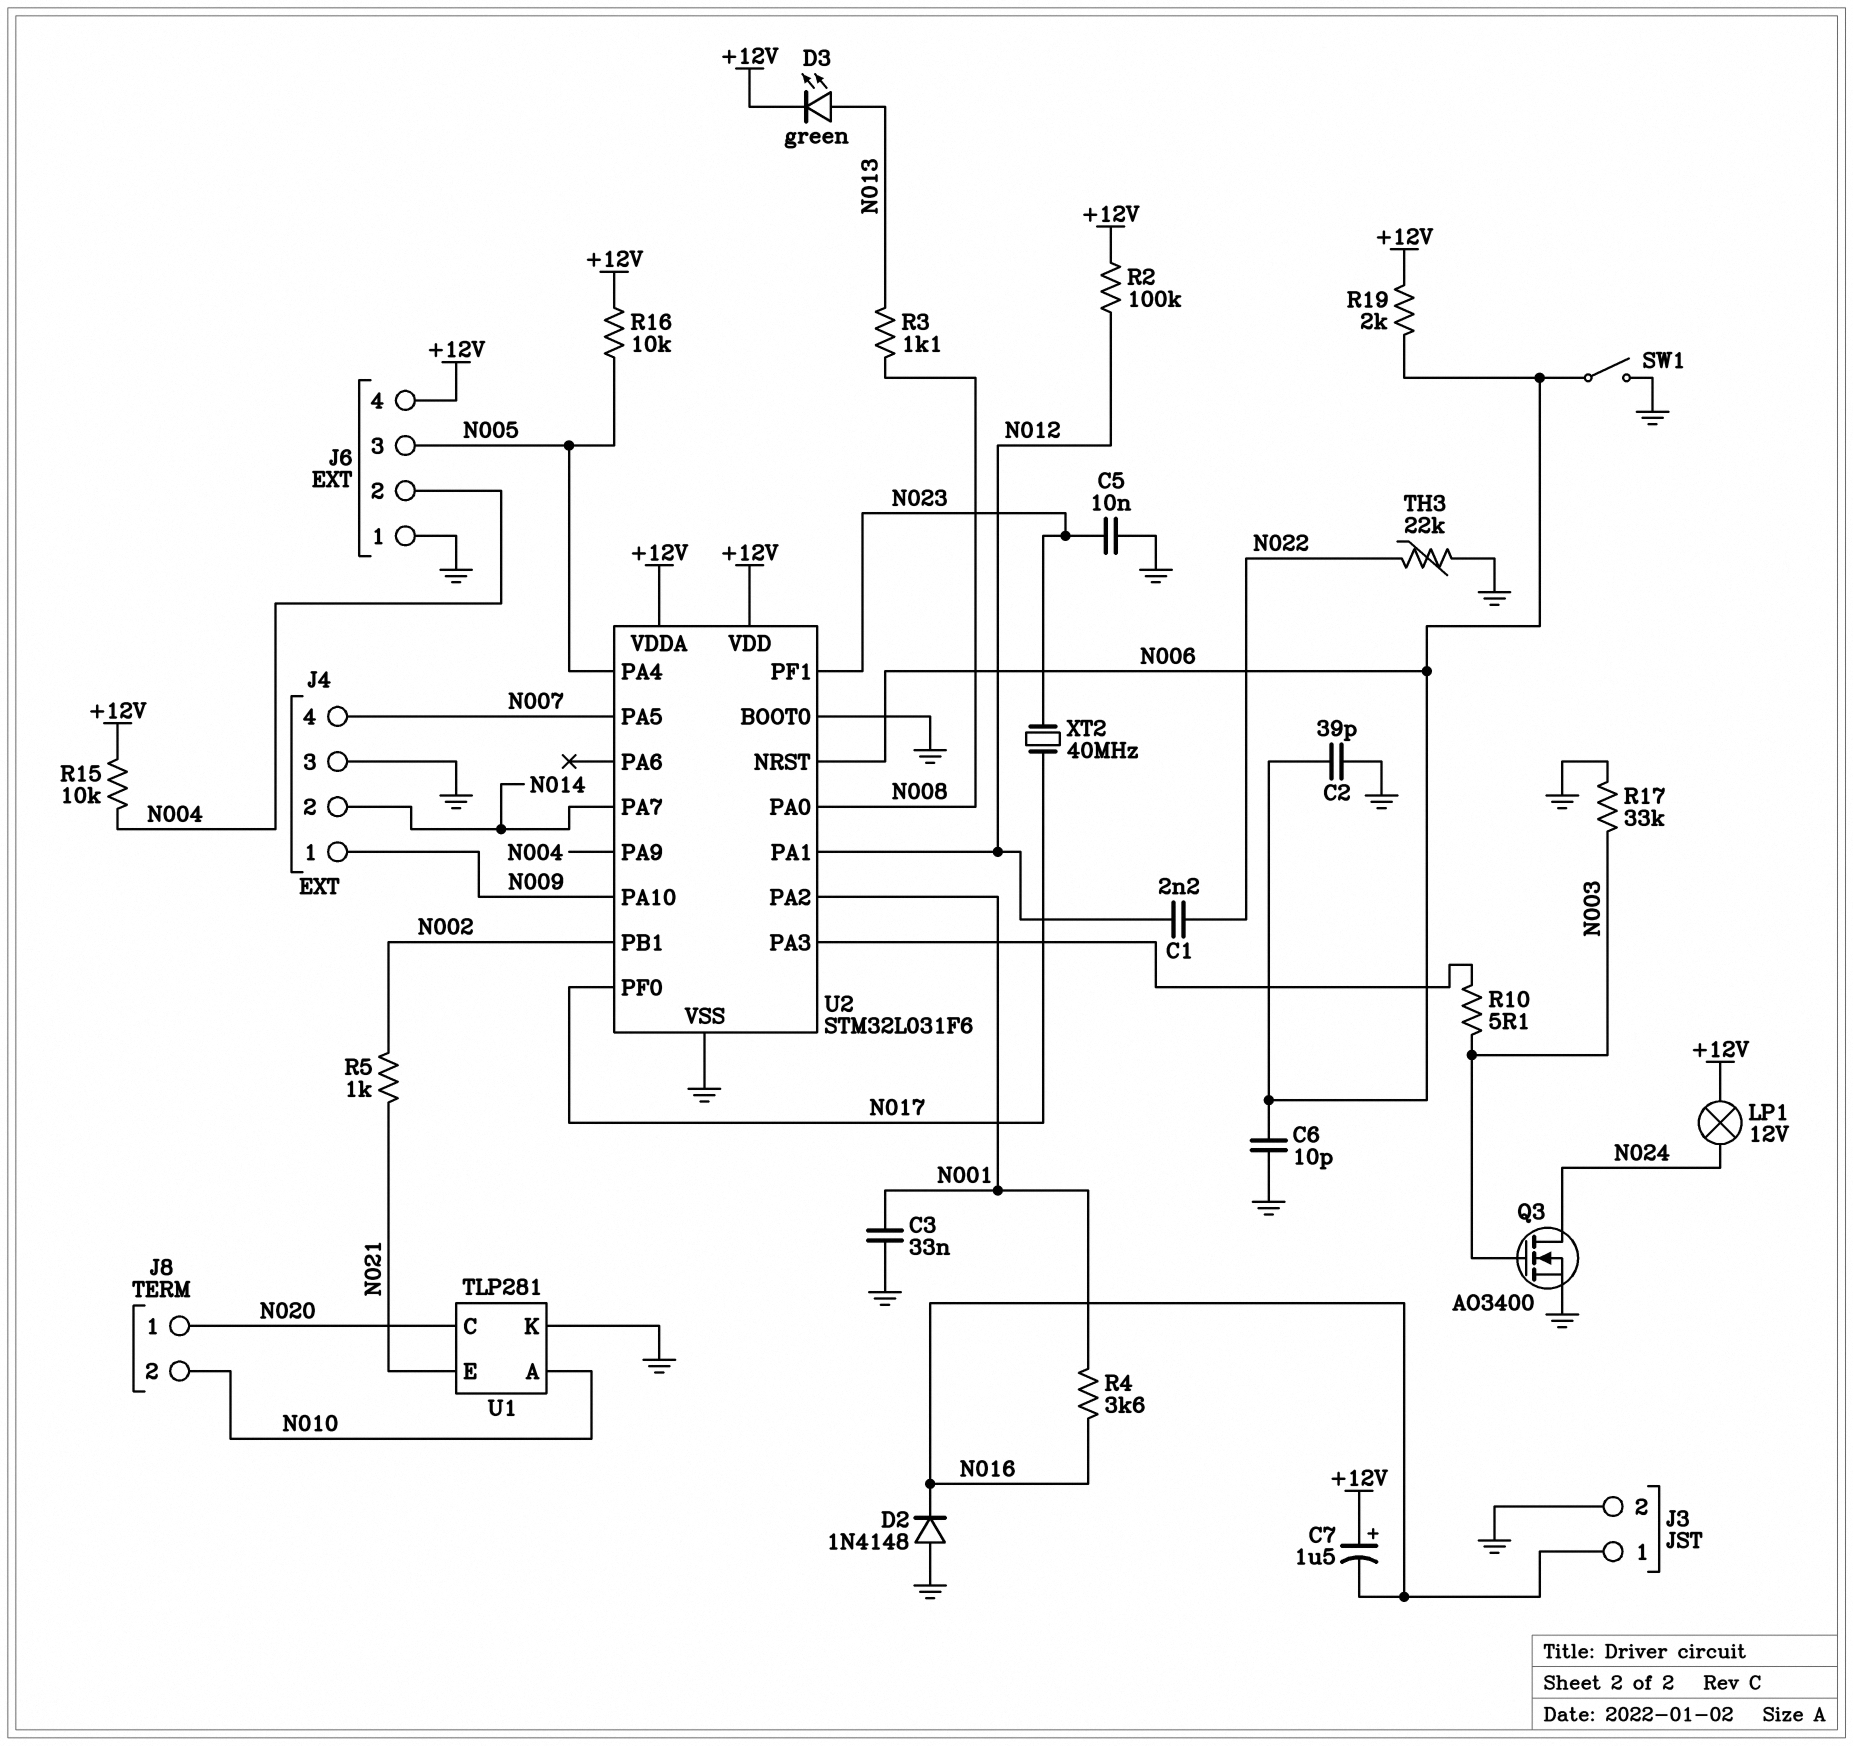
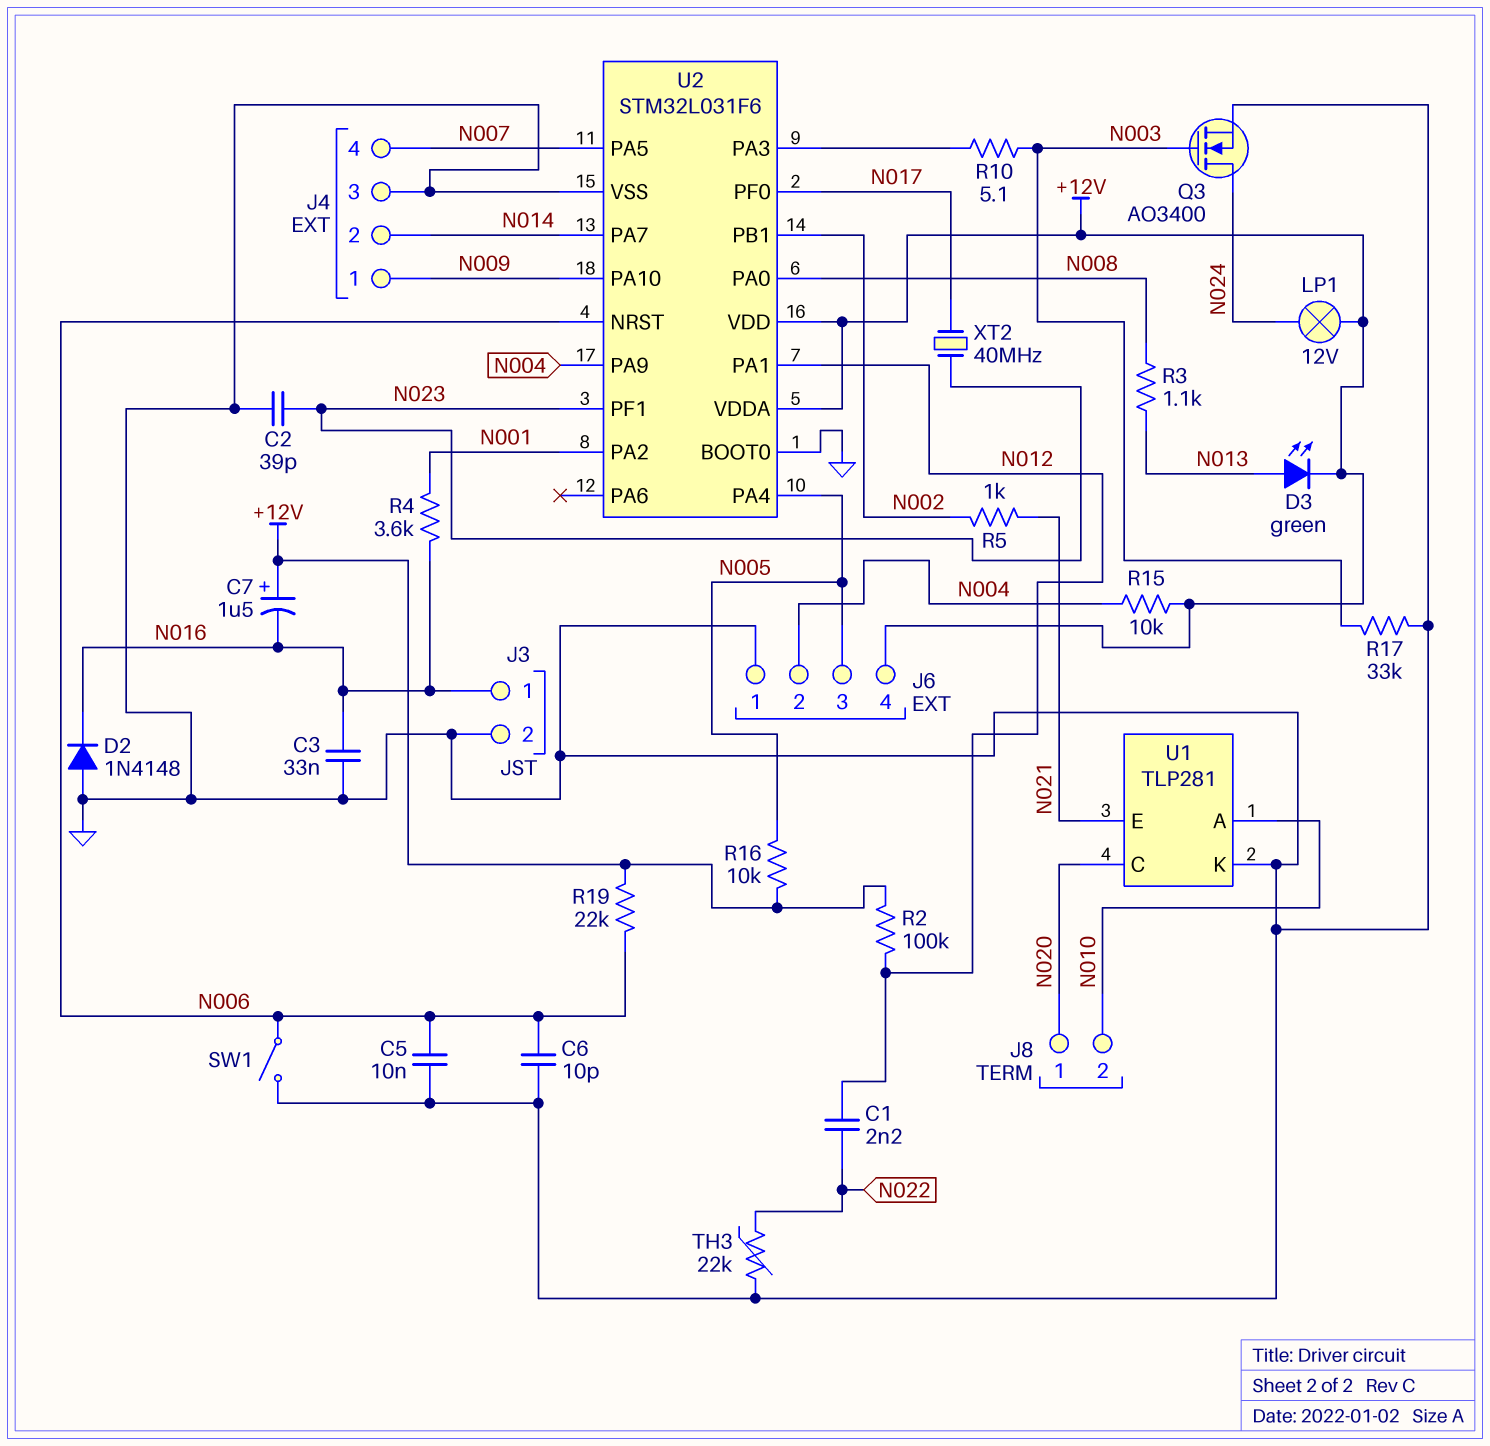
C2: 39pF (GND, N006) -> 39pF (GND, N023)
C3: 33nF (GND, N001) -> 33nF (GND, N016)
C5: 10nF (GND, N023) -> 10nF (GND, N006)
R19: 2k (+12V, N006) -> 22k (+12V, N006)

